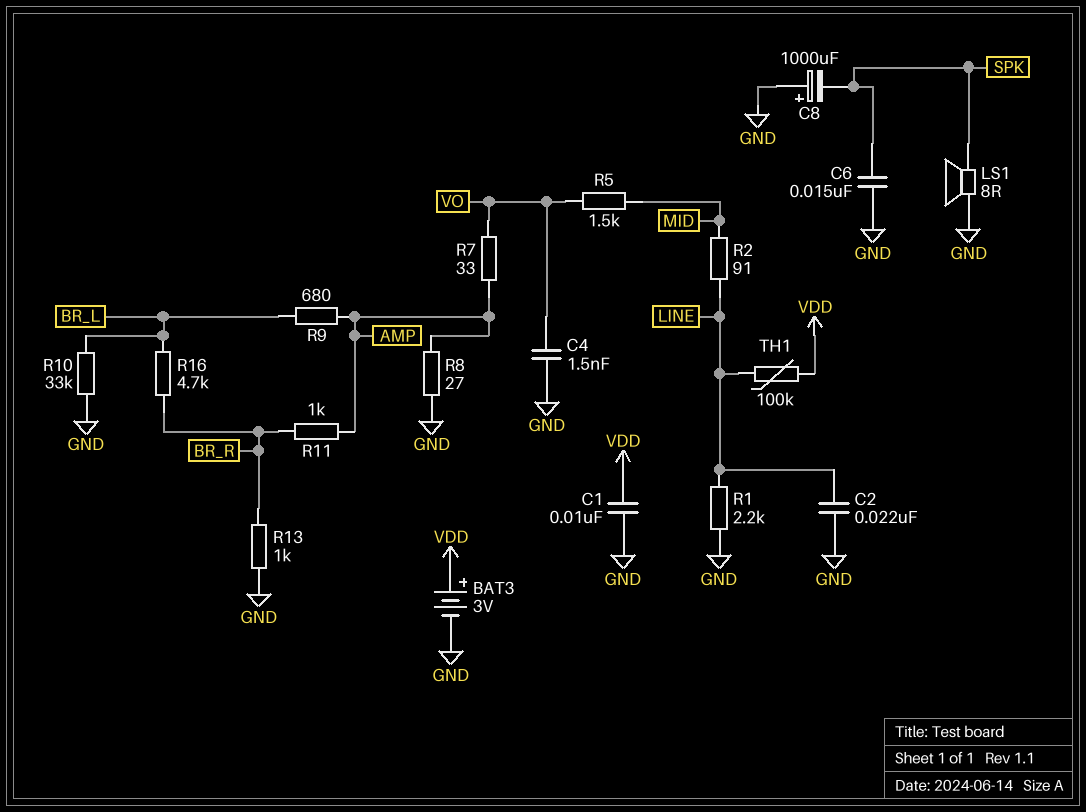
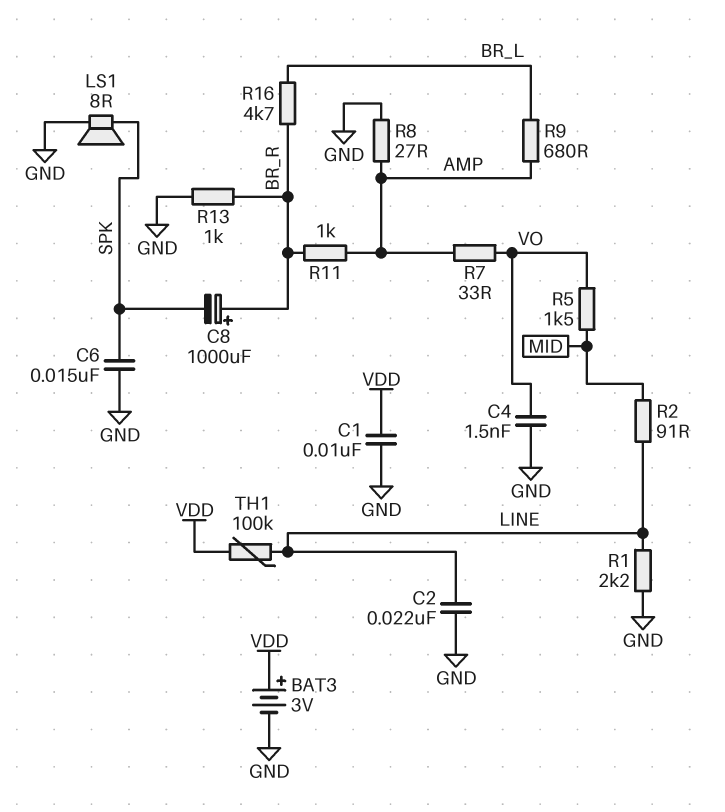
C8: 1000uF (plus GND, minus SPK) -> 1000uF (plus BR_R, minus SPK)
R10: 33k (BR_L, GND) -> none

